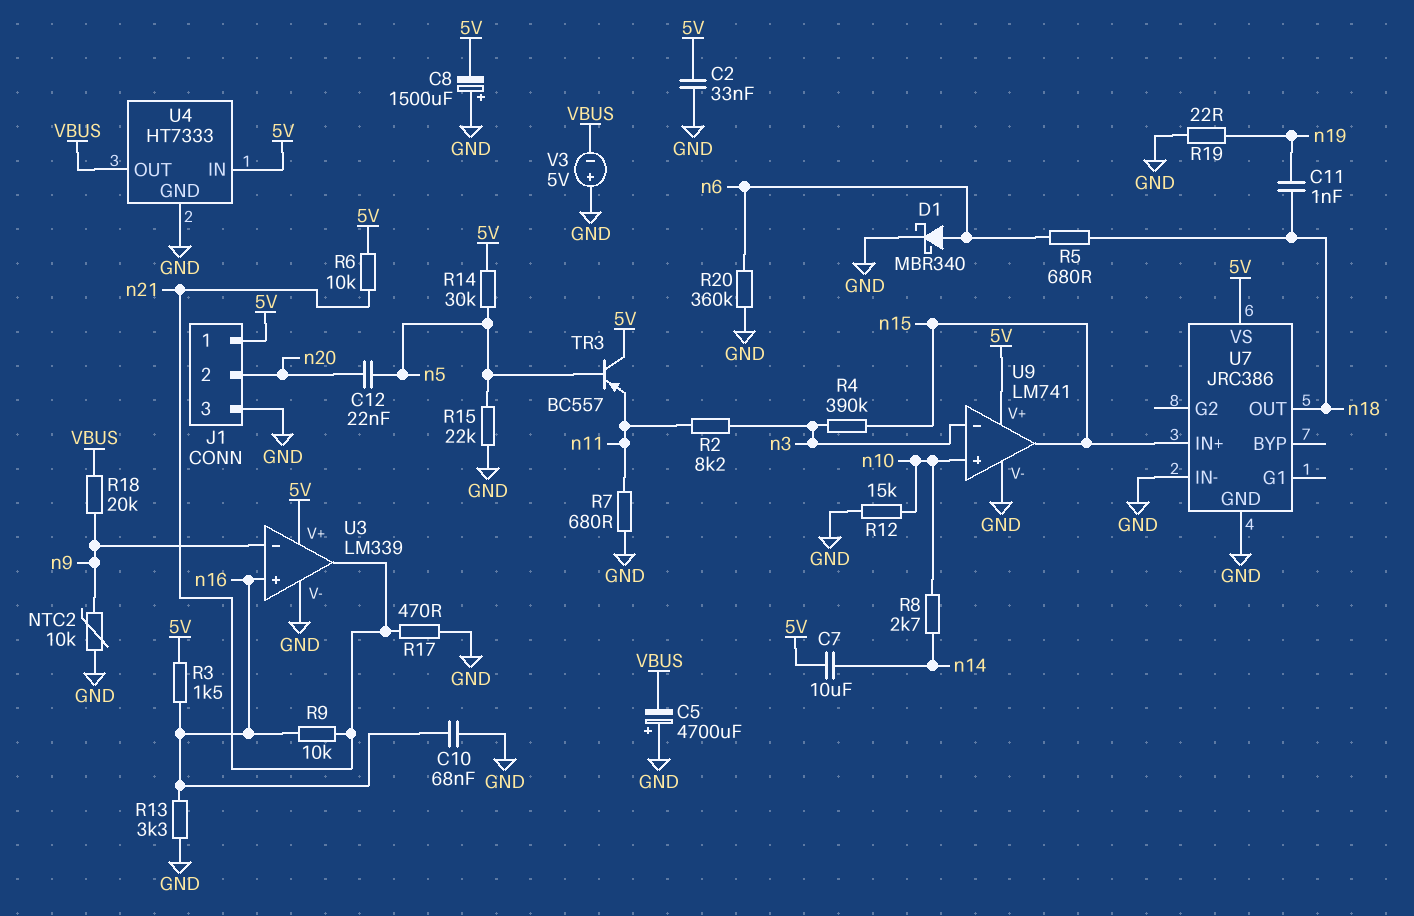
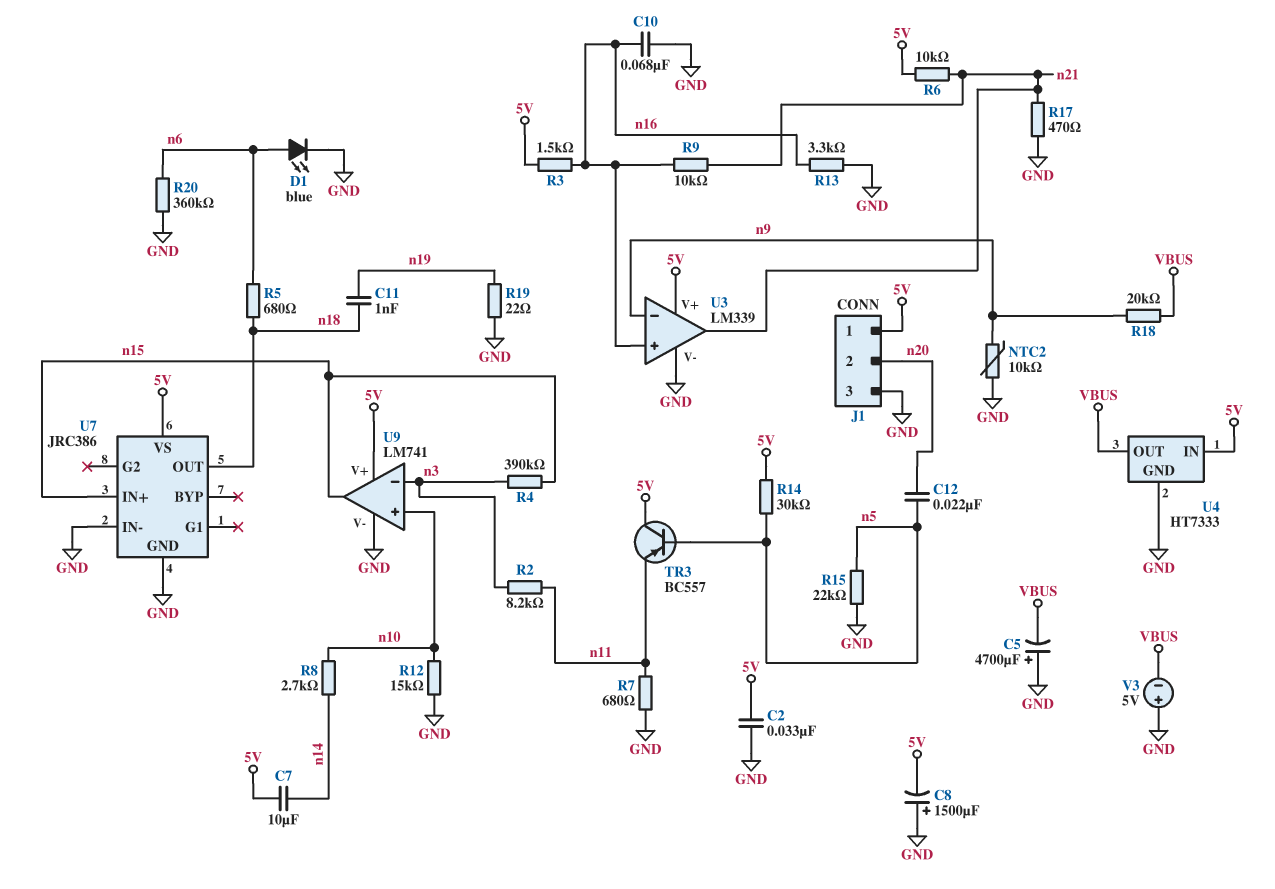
D1: schottky MBR340 (A n6, K GND) -> LED blue (A n6, K GND)

